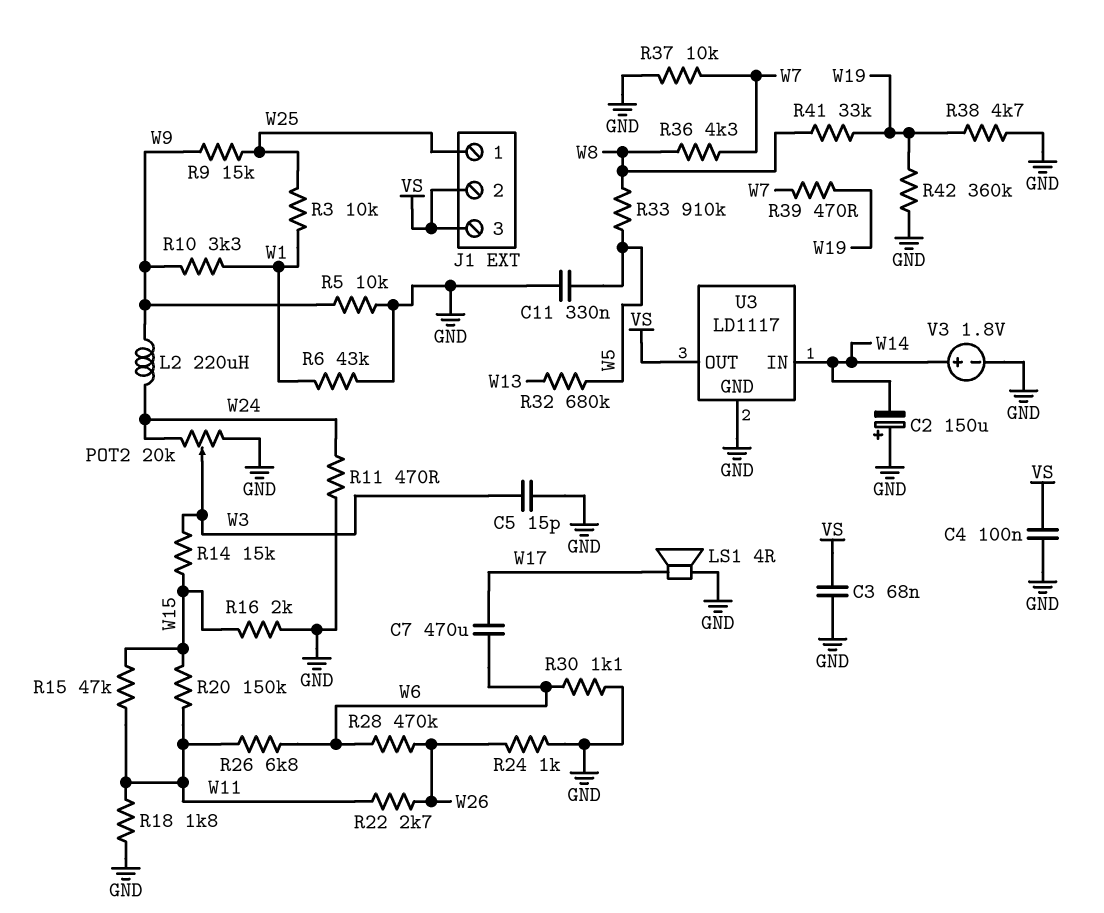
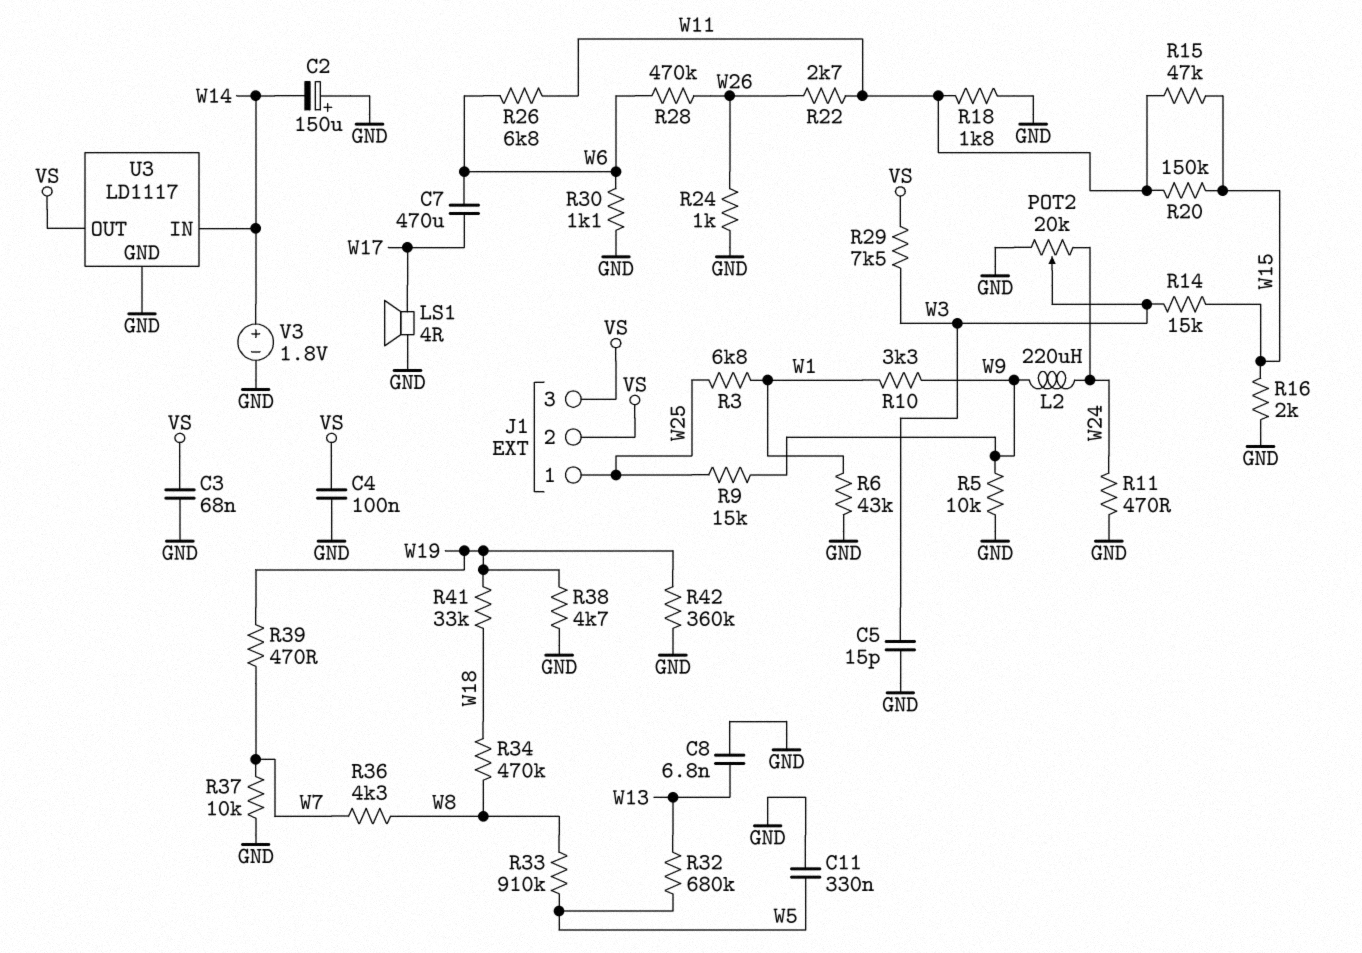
C8: none -> 6.8nF (GND, W13)
R3: 10k (W1, W25) -> 6.8k (W1, W25)
R29: none -> 7.5k (VS, W3)
R34: none -> 470k (W8, W18)
R41: 33k (W8, W19) -> 33k (W18, W19)

